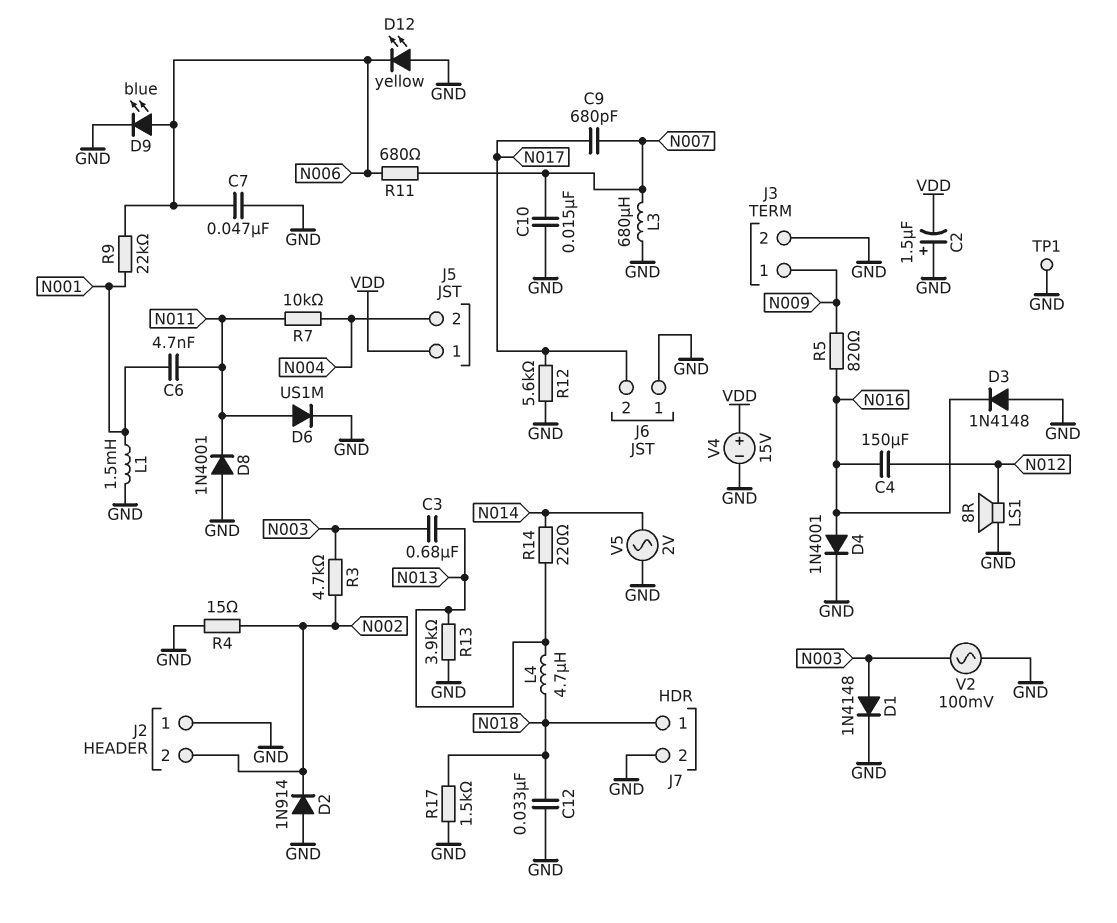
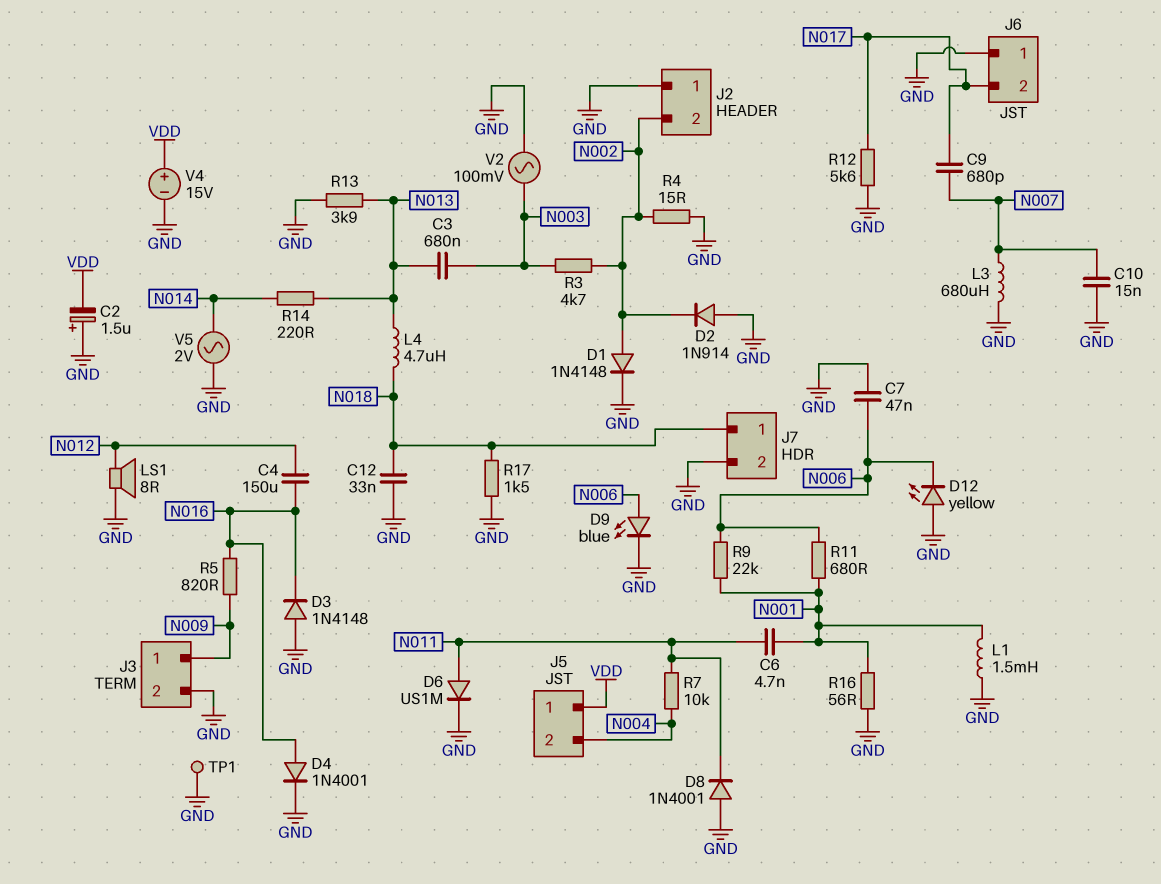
D1: diode 1N4148 (A N003, K GND) -> diode 1N4148 (A N002, K GND)
R11: 680 (N006, N007) -> 680 (N001, N006)
R16: none -> 56 (GND, N001)

